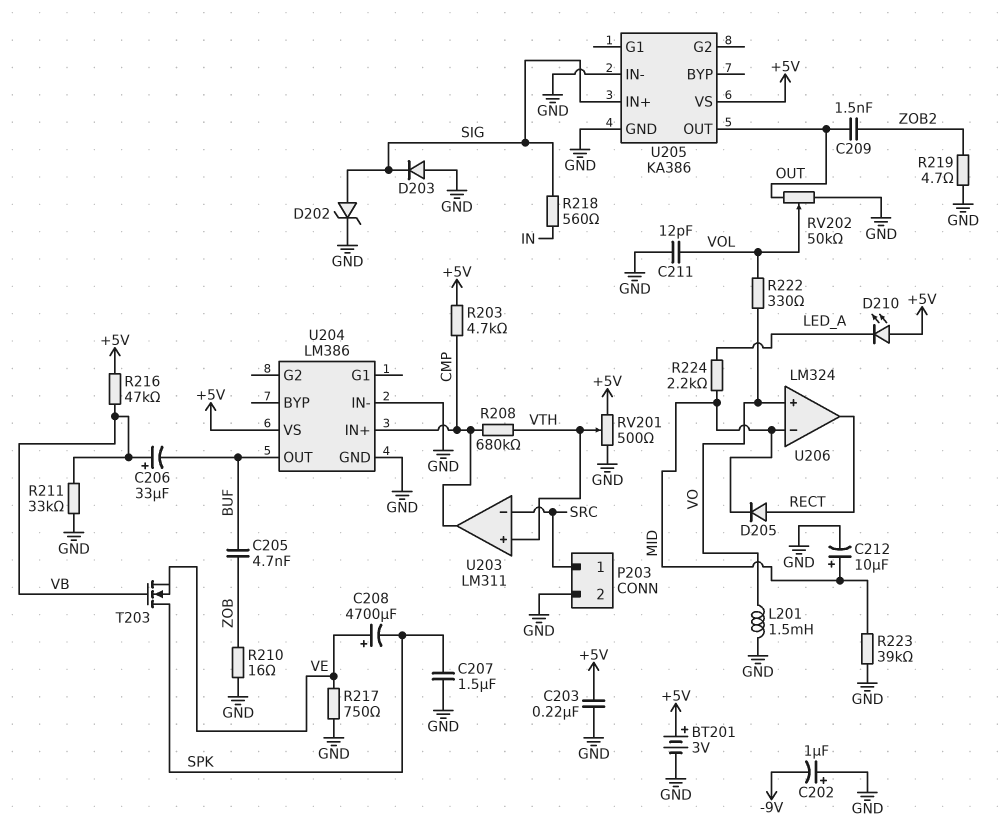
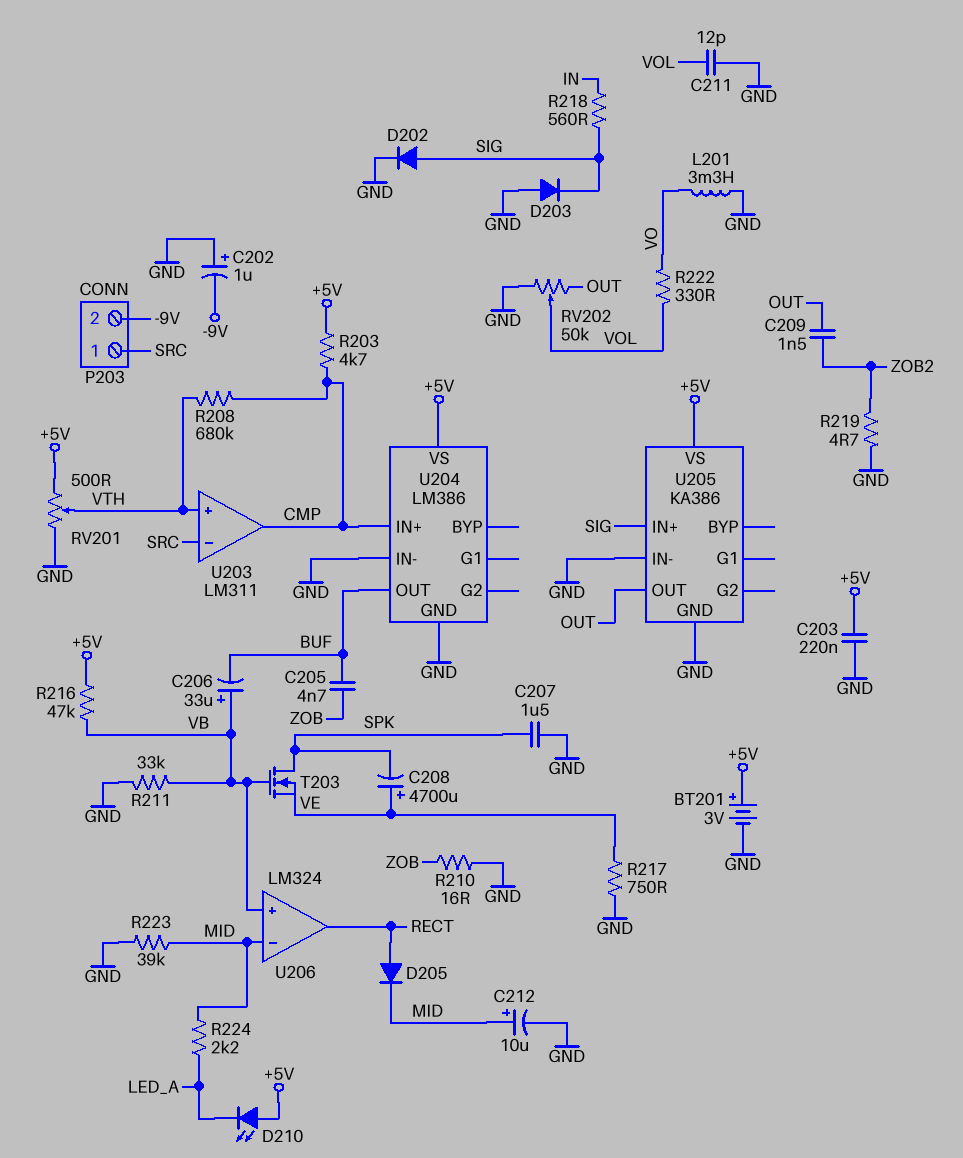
D202: zener (A SIG, K GND) -> diode (A SIG, K GND)
L201: 1.5mH (GND, VO) -> 3.3mH (GND, VO)
P203 pin 2: GND -> -9V
U206 pin in+: VO -> VB

